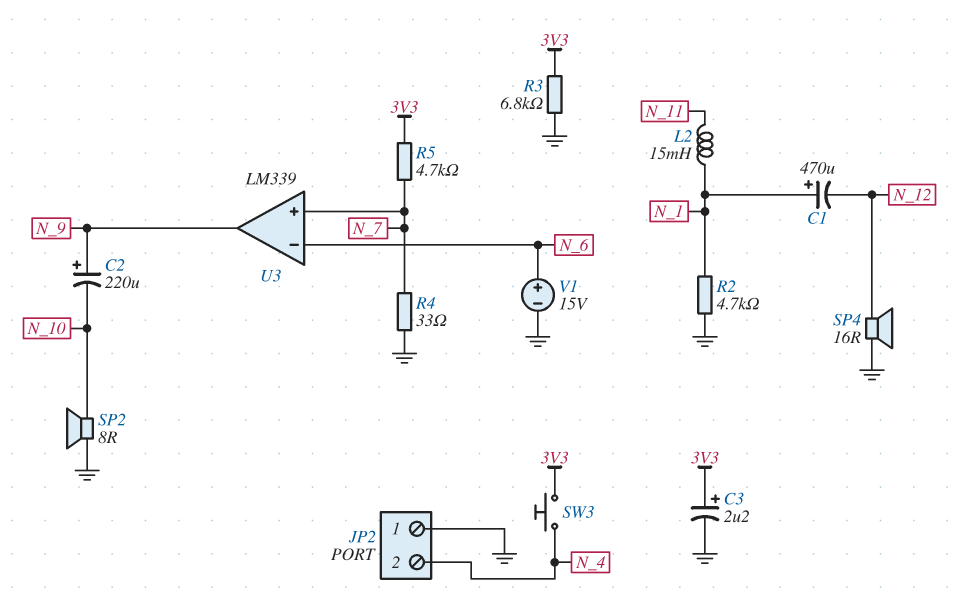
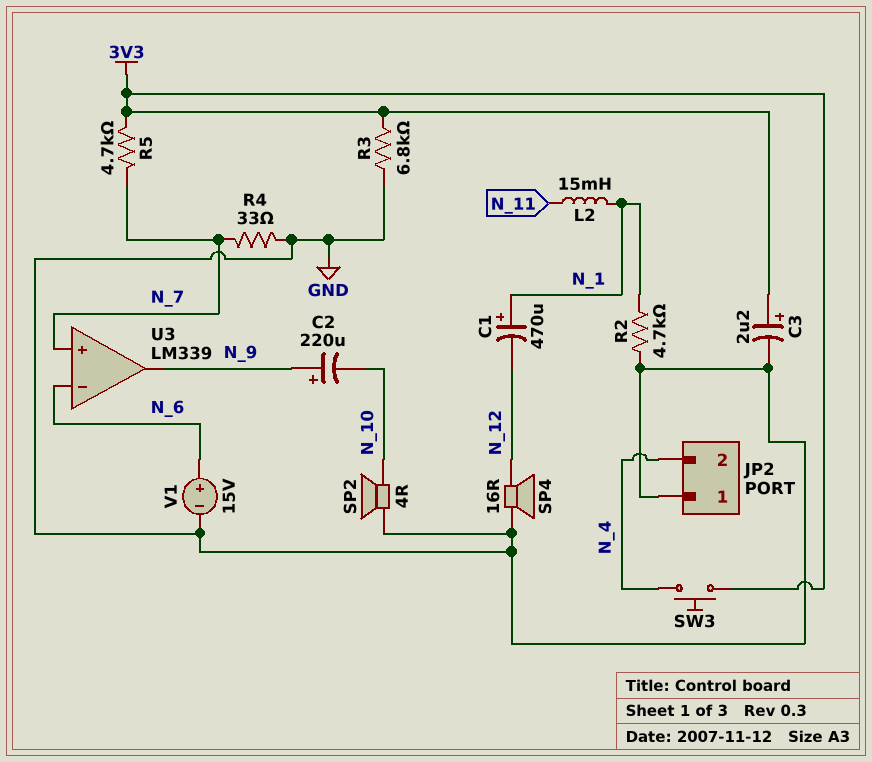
SP2: speaker 8R (GND, N_10) -> speaker 4R (GND, N_10)

